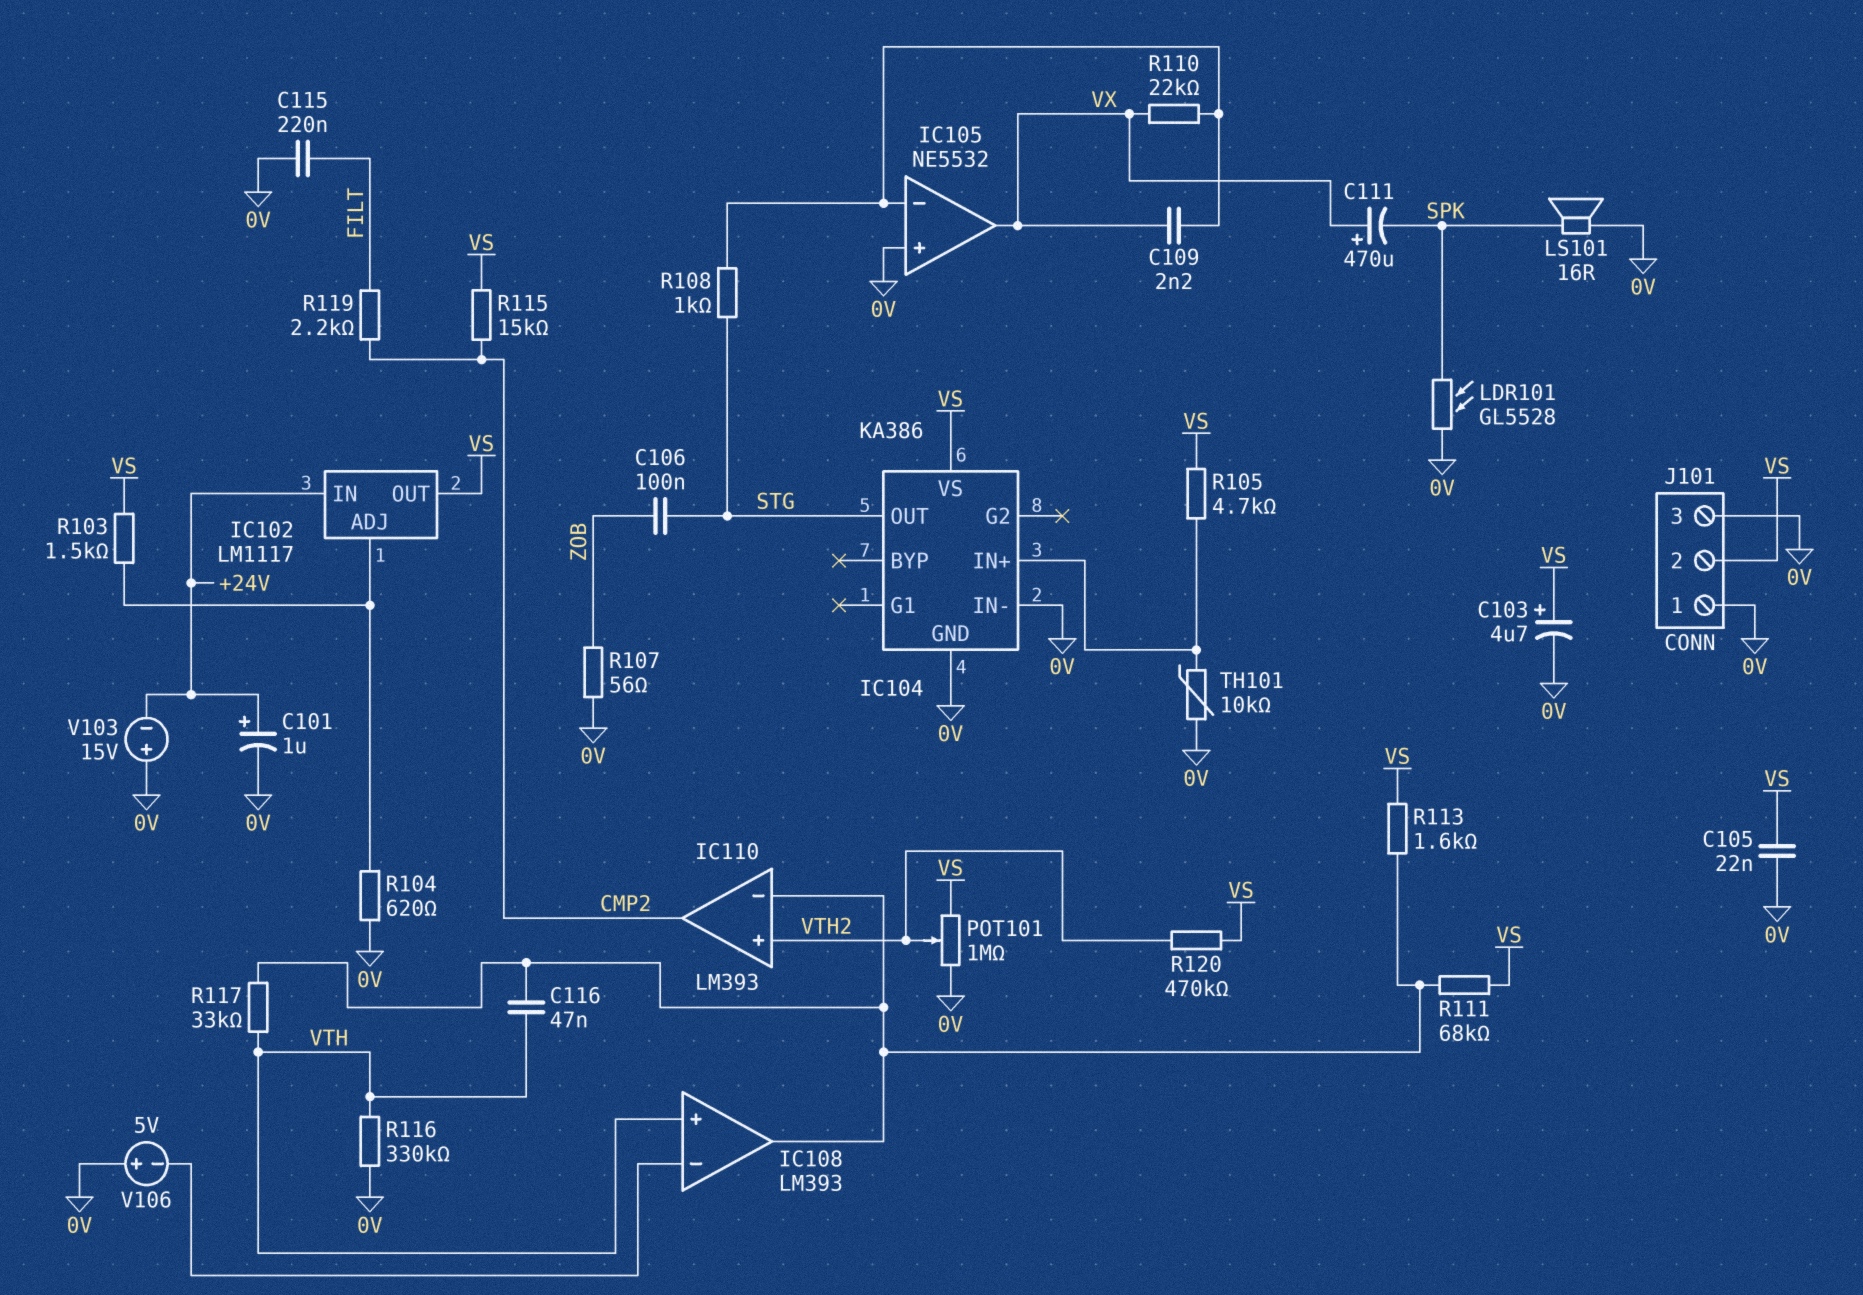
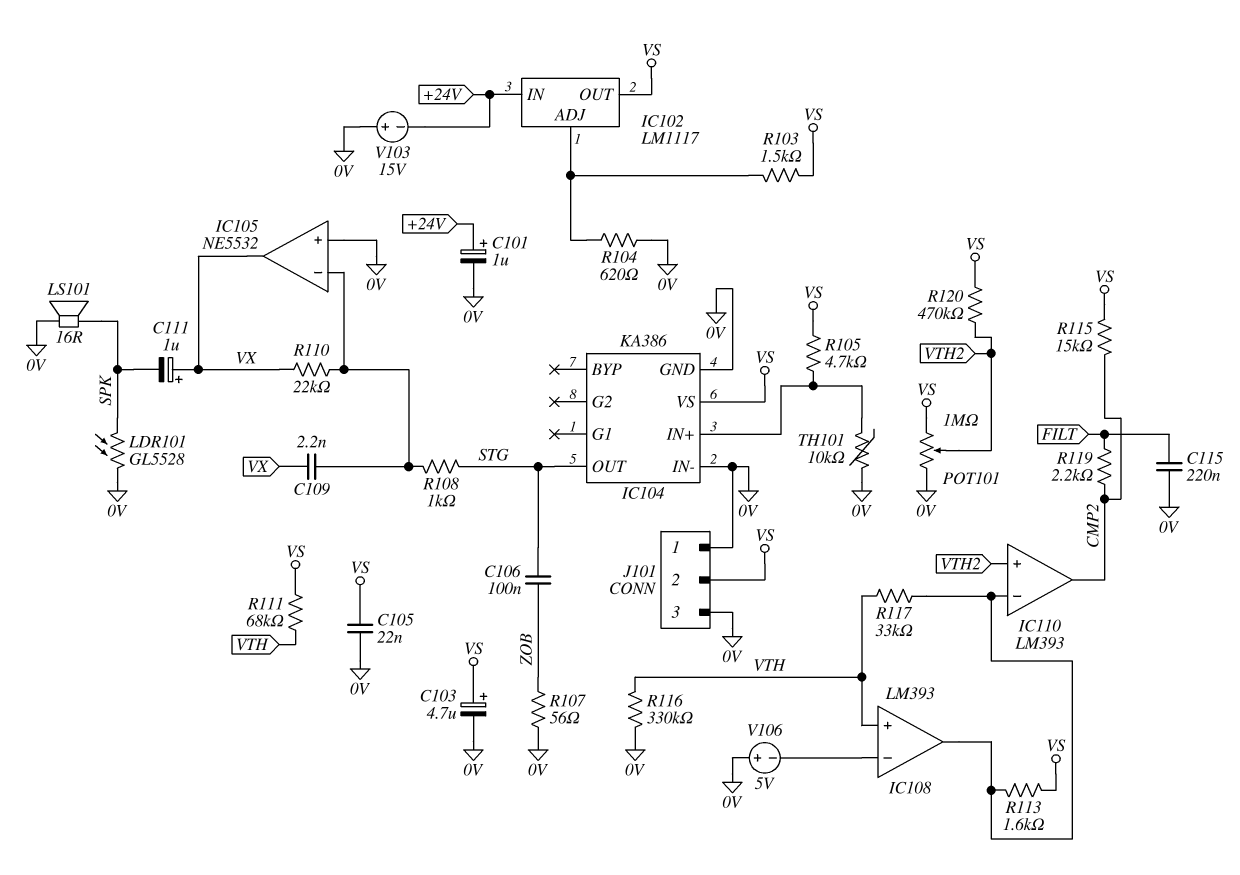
C111: 470uF (plus VX, minus SPK) -> 1uF (plus VX, minus SPK)
C116: 47nF (IC108/out, VTH) -> none
R111: 68k (IC108/out, VS) -> 68k (VS, VTH)

